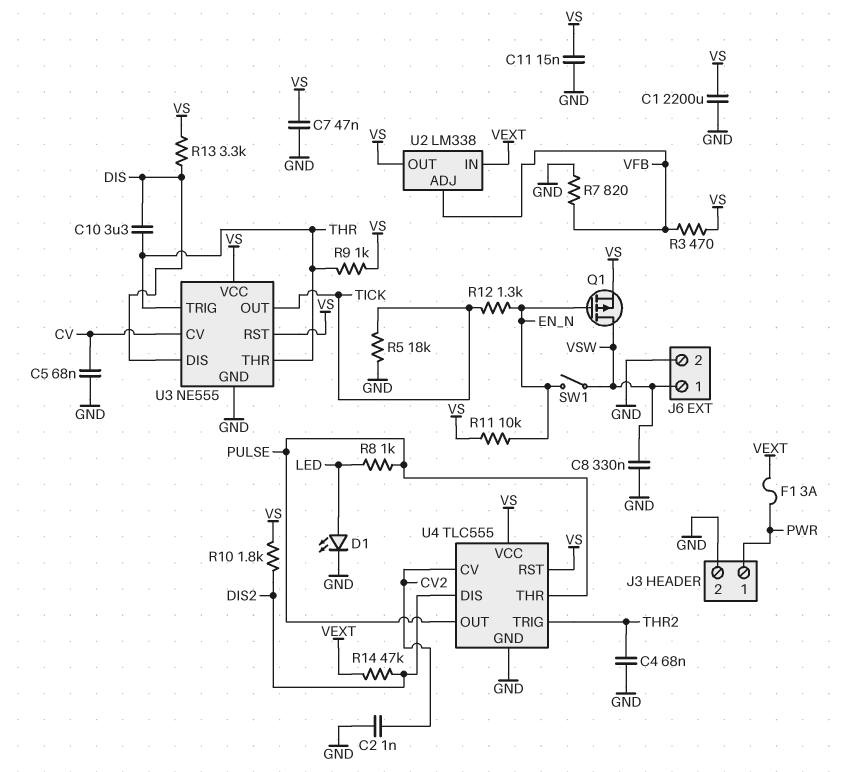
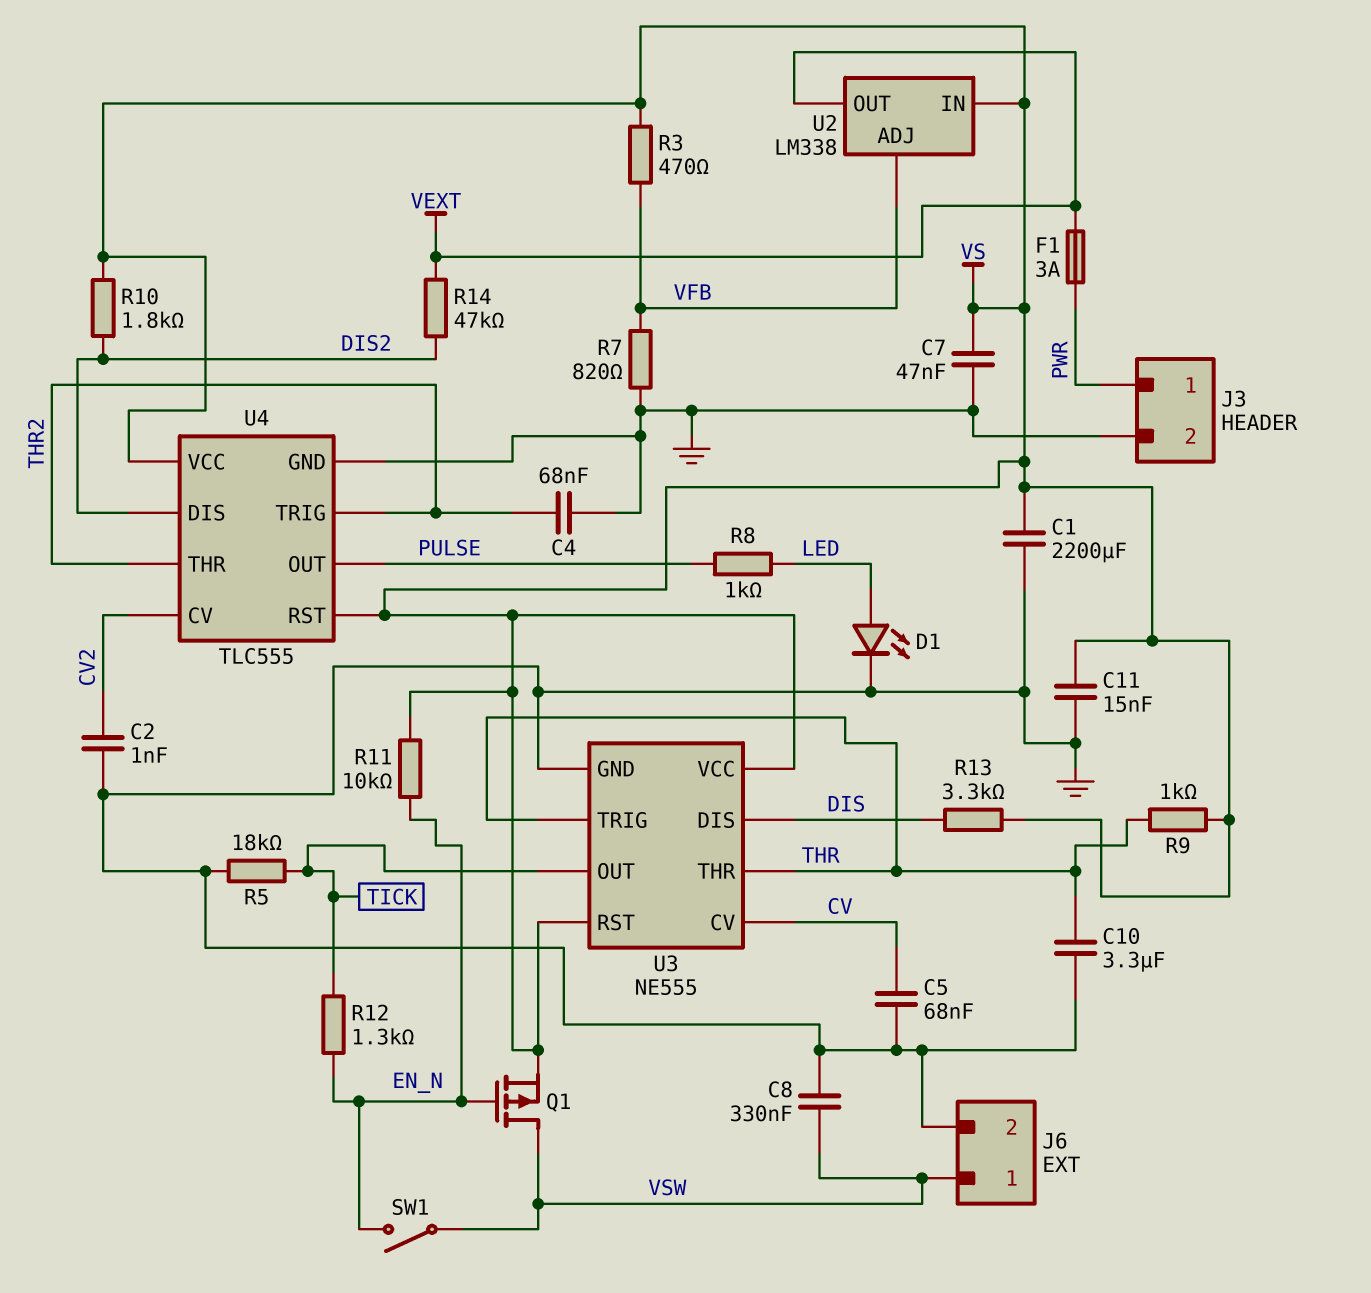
C10: 3.3uF (DIS, THR) -> 3.3uF (GND, THR)
U2 pin IN: VEXT -> VS
U2 pin OUT: VS -> VEXT
U4 pin THR: PULSE -> THR2

